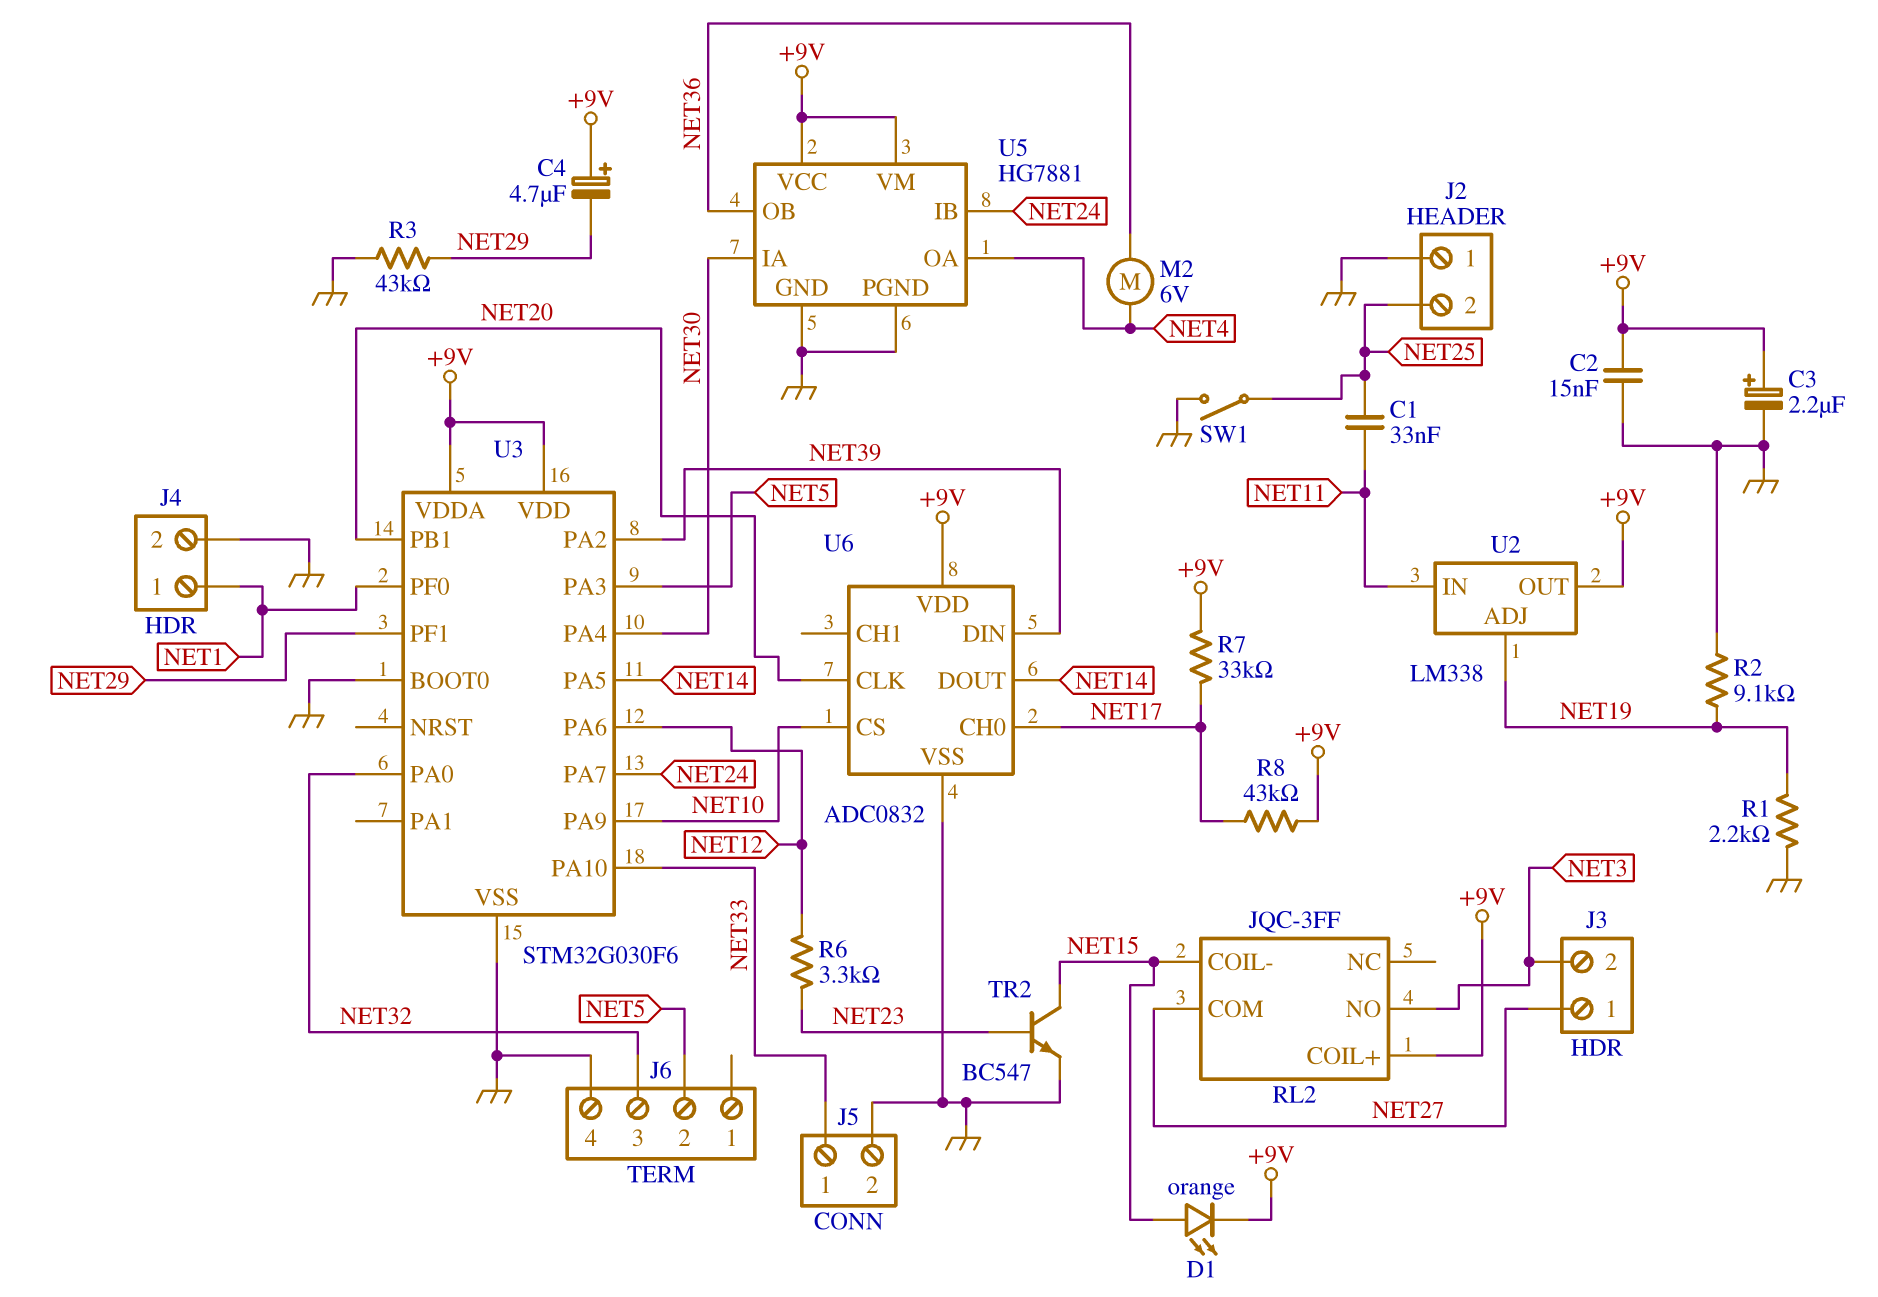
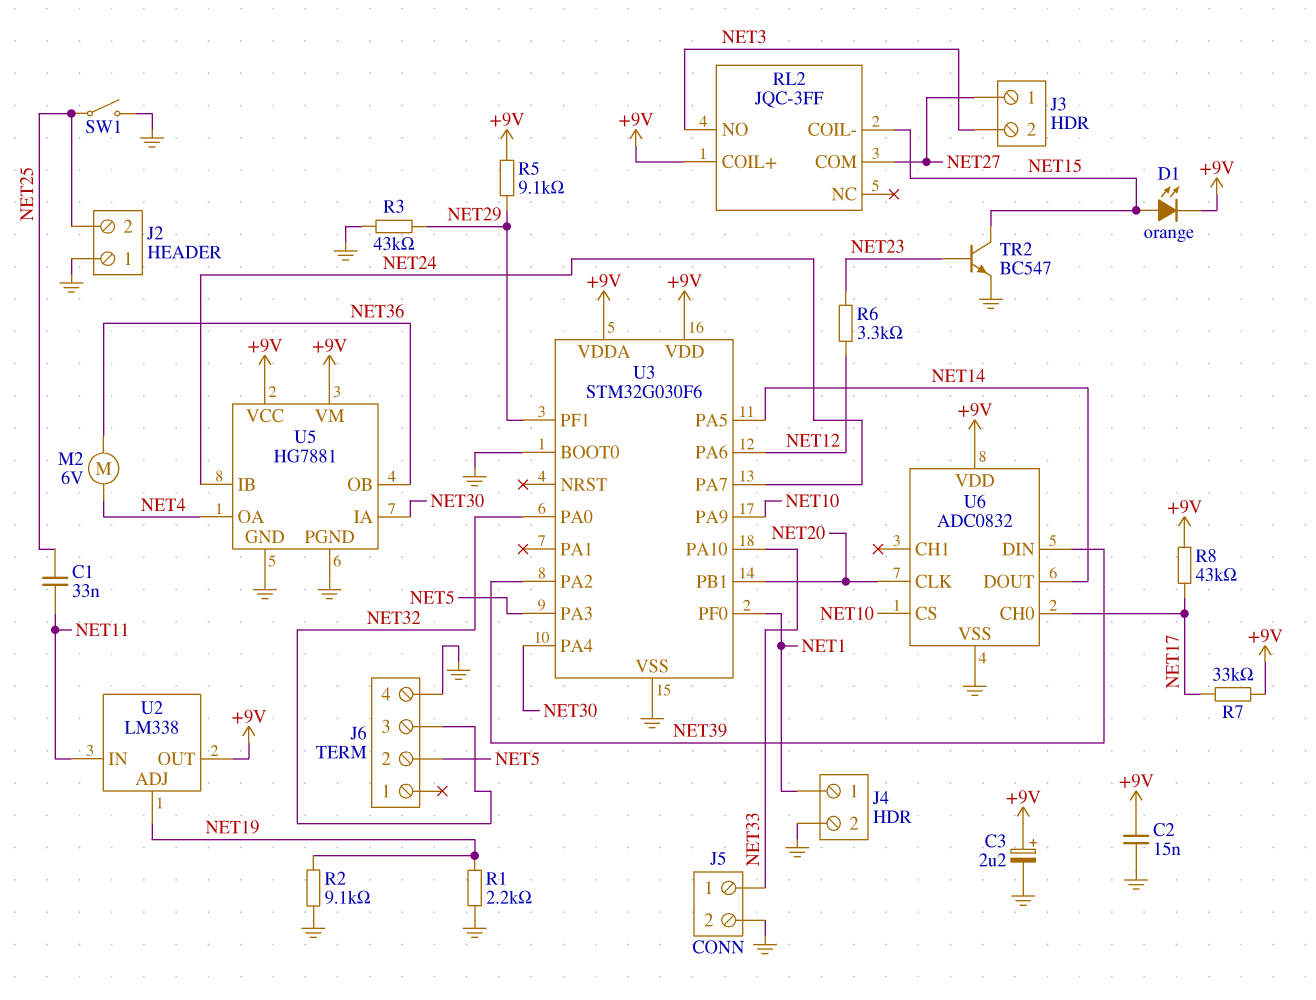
C4: 4.7uF (plus +9V, minus NET29) -> none
R5: none -> 9.1k (+9V, NET29)

